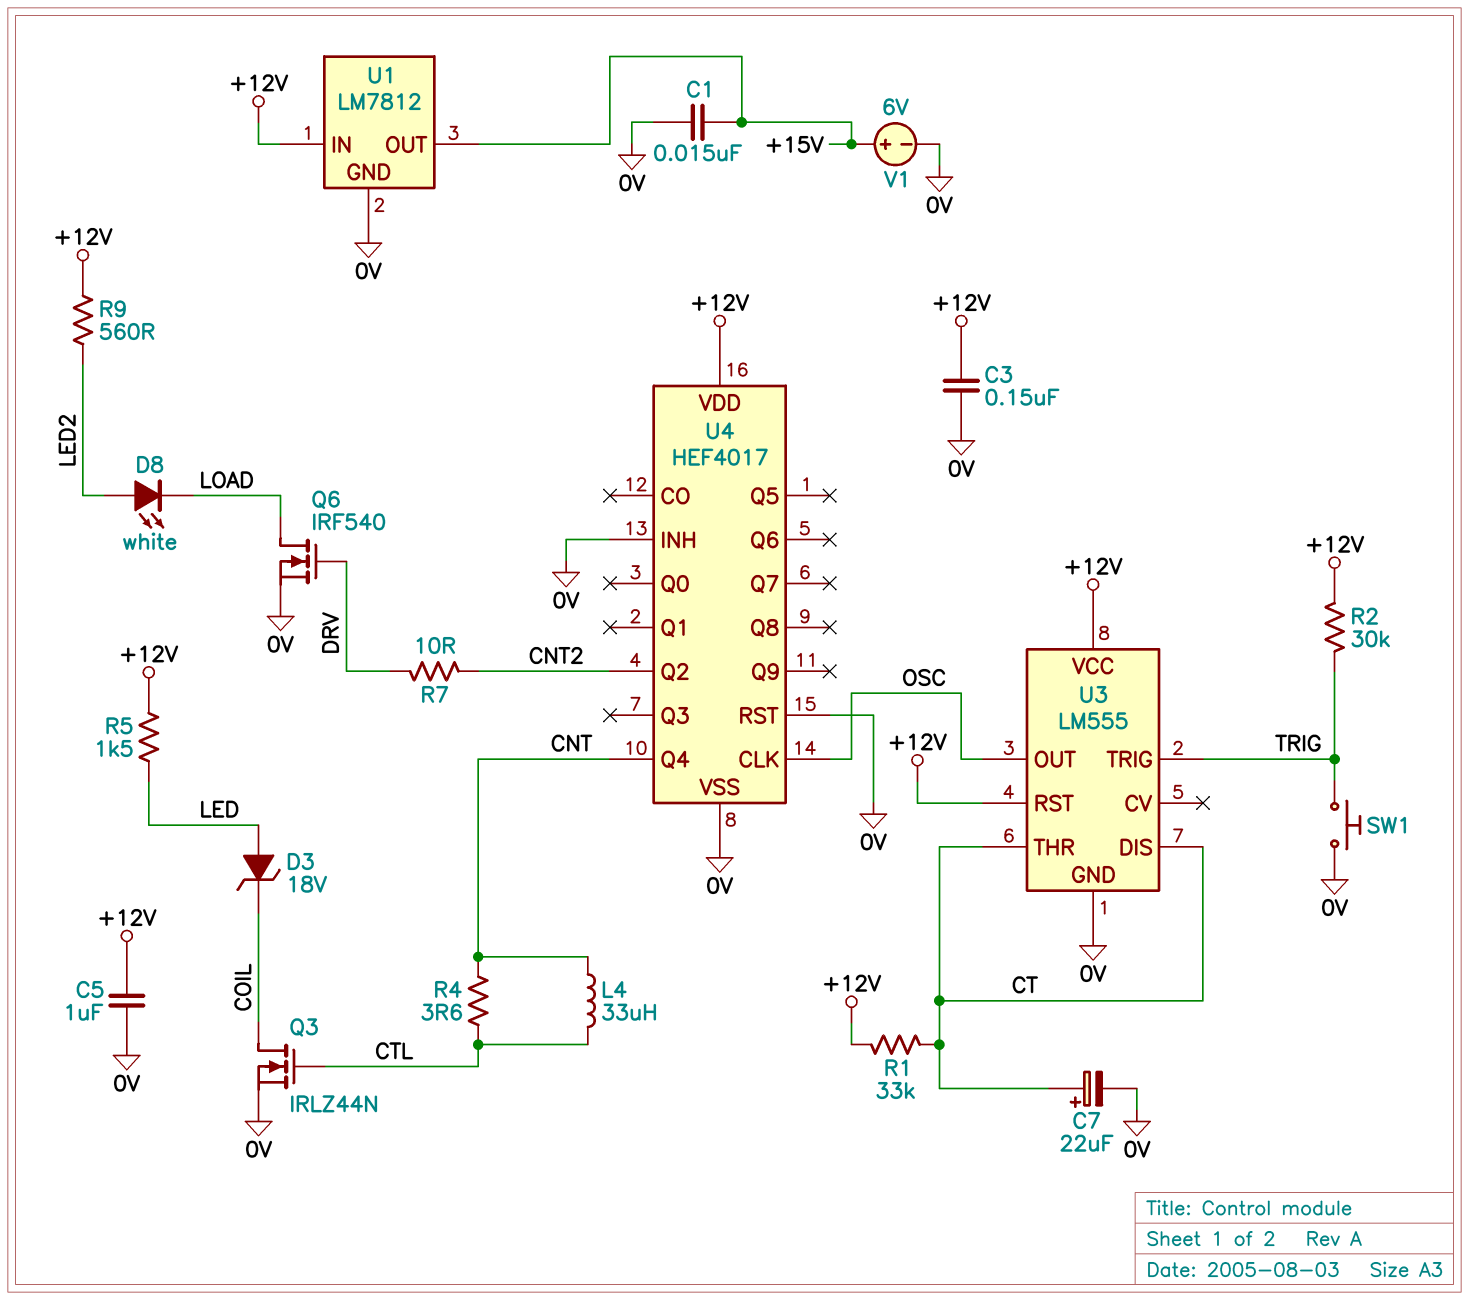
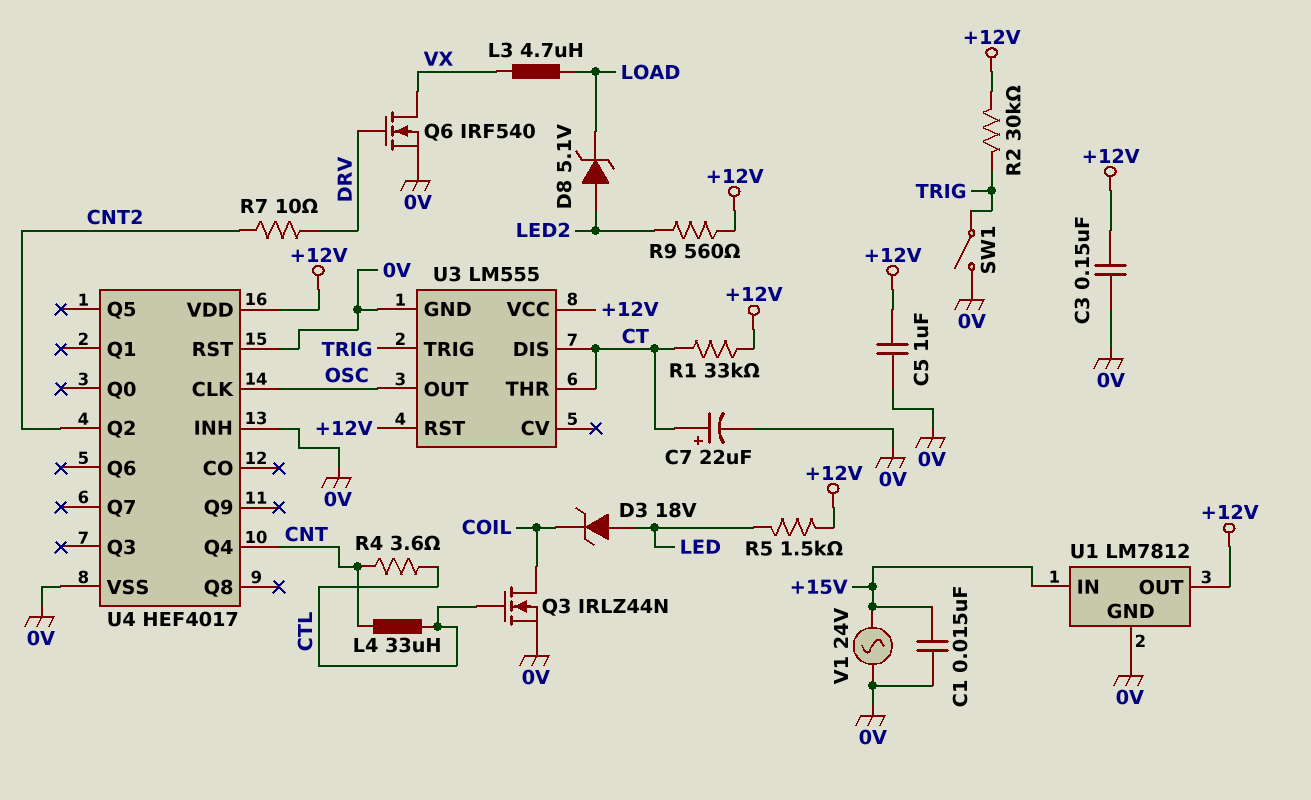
D8: LED white (A LED2, K LOAD) -> zener 5.1V (A LED2, K LOAD)
L3: none -> 4.7uH (LOAD, VX)
Q6: NMOS IRF540 (G DRV, D LOAD, S 0V) -> NMOS IRF540 (G DRV, D VX, S 0V)
SW1: button (0V, TRIG) -> switch (0V, TRIG)
U1 pin IN: +12V -> +15V
U1 pin OUT: +15V -> +12V
V1: 6V (plus +15V, minus 0V) -> AC 24V (+15V, 0V)

